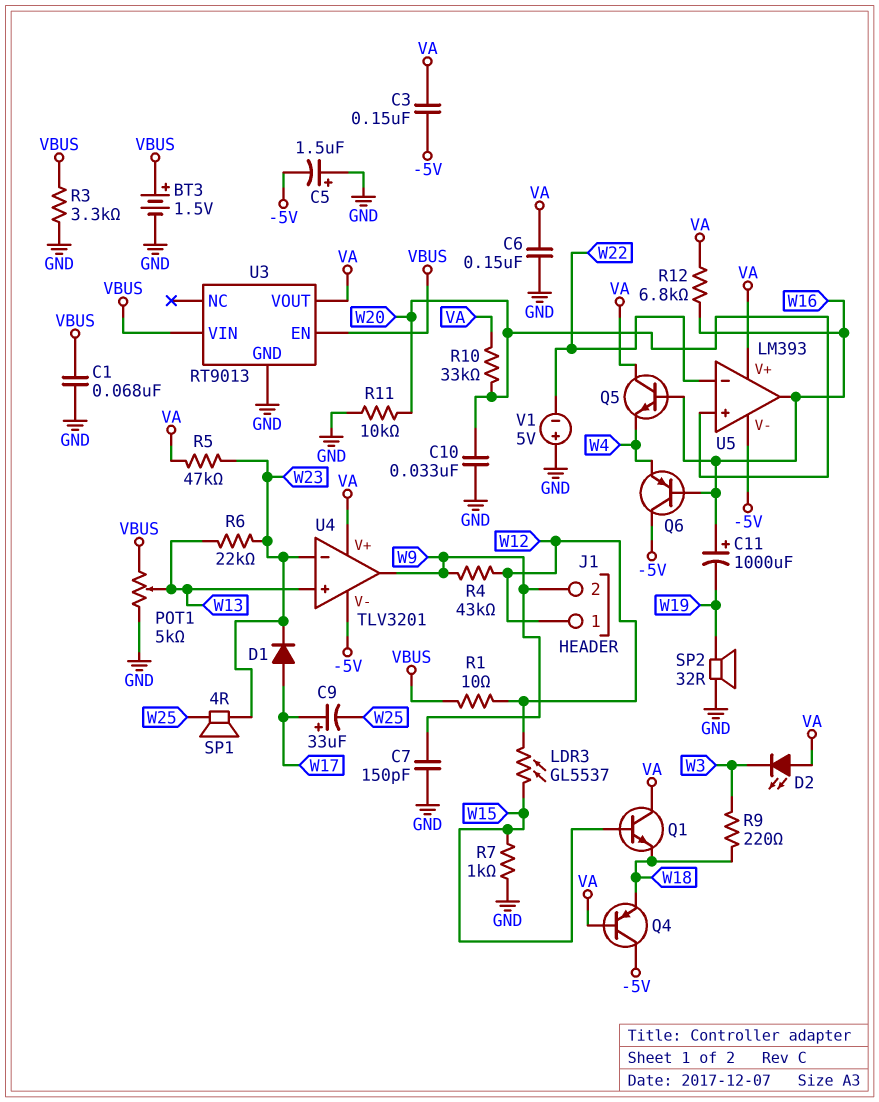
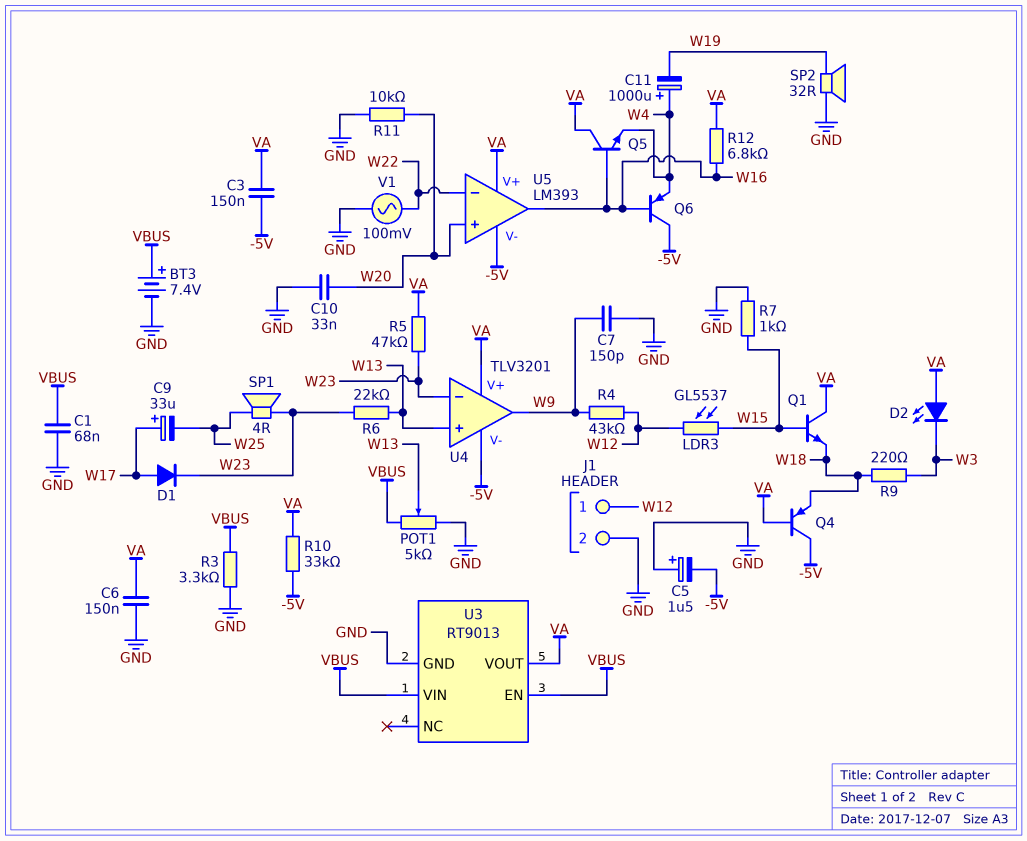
BT3: 1.5V (plus VBUS, minus GND) -> 7.4V (plus VBUS, minus GND)
C11: 1000uF (plus W16, minus W19) -> 1000uF (plus W4, minus W19)
J1 pin 2: W9 -> GND
R1: 10 (VBUS, W12) -> none
R10: 33k (VA, W20) -> 33k (-5V, VA)
V1: 5V (plus GND, minus W22) -> AC 100mV (GND, W22)

